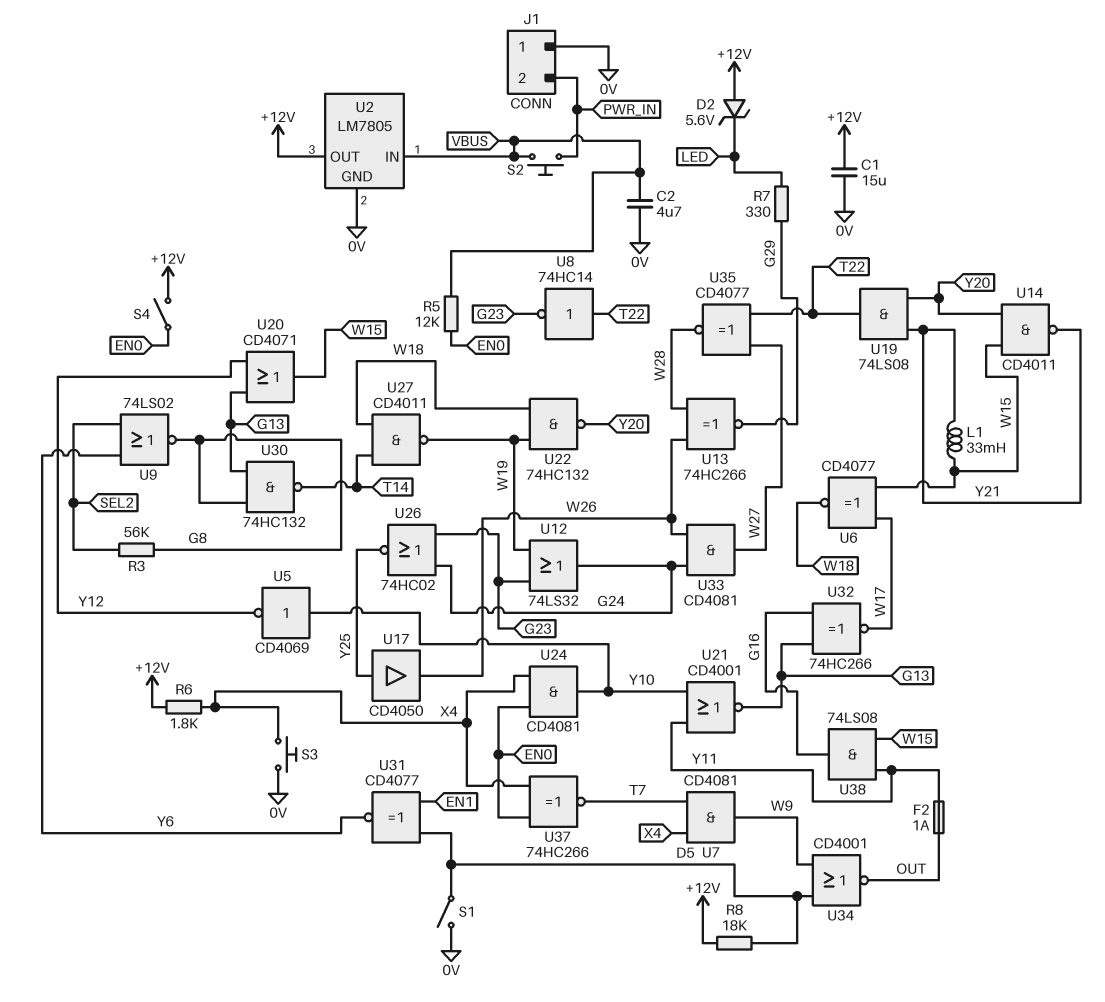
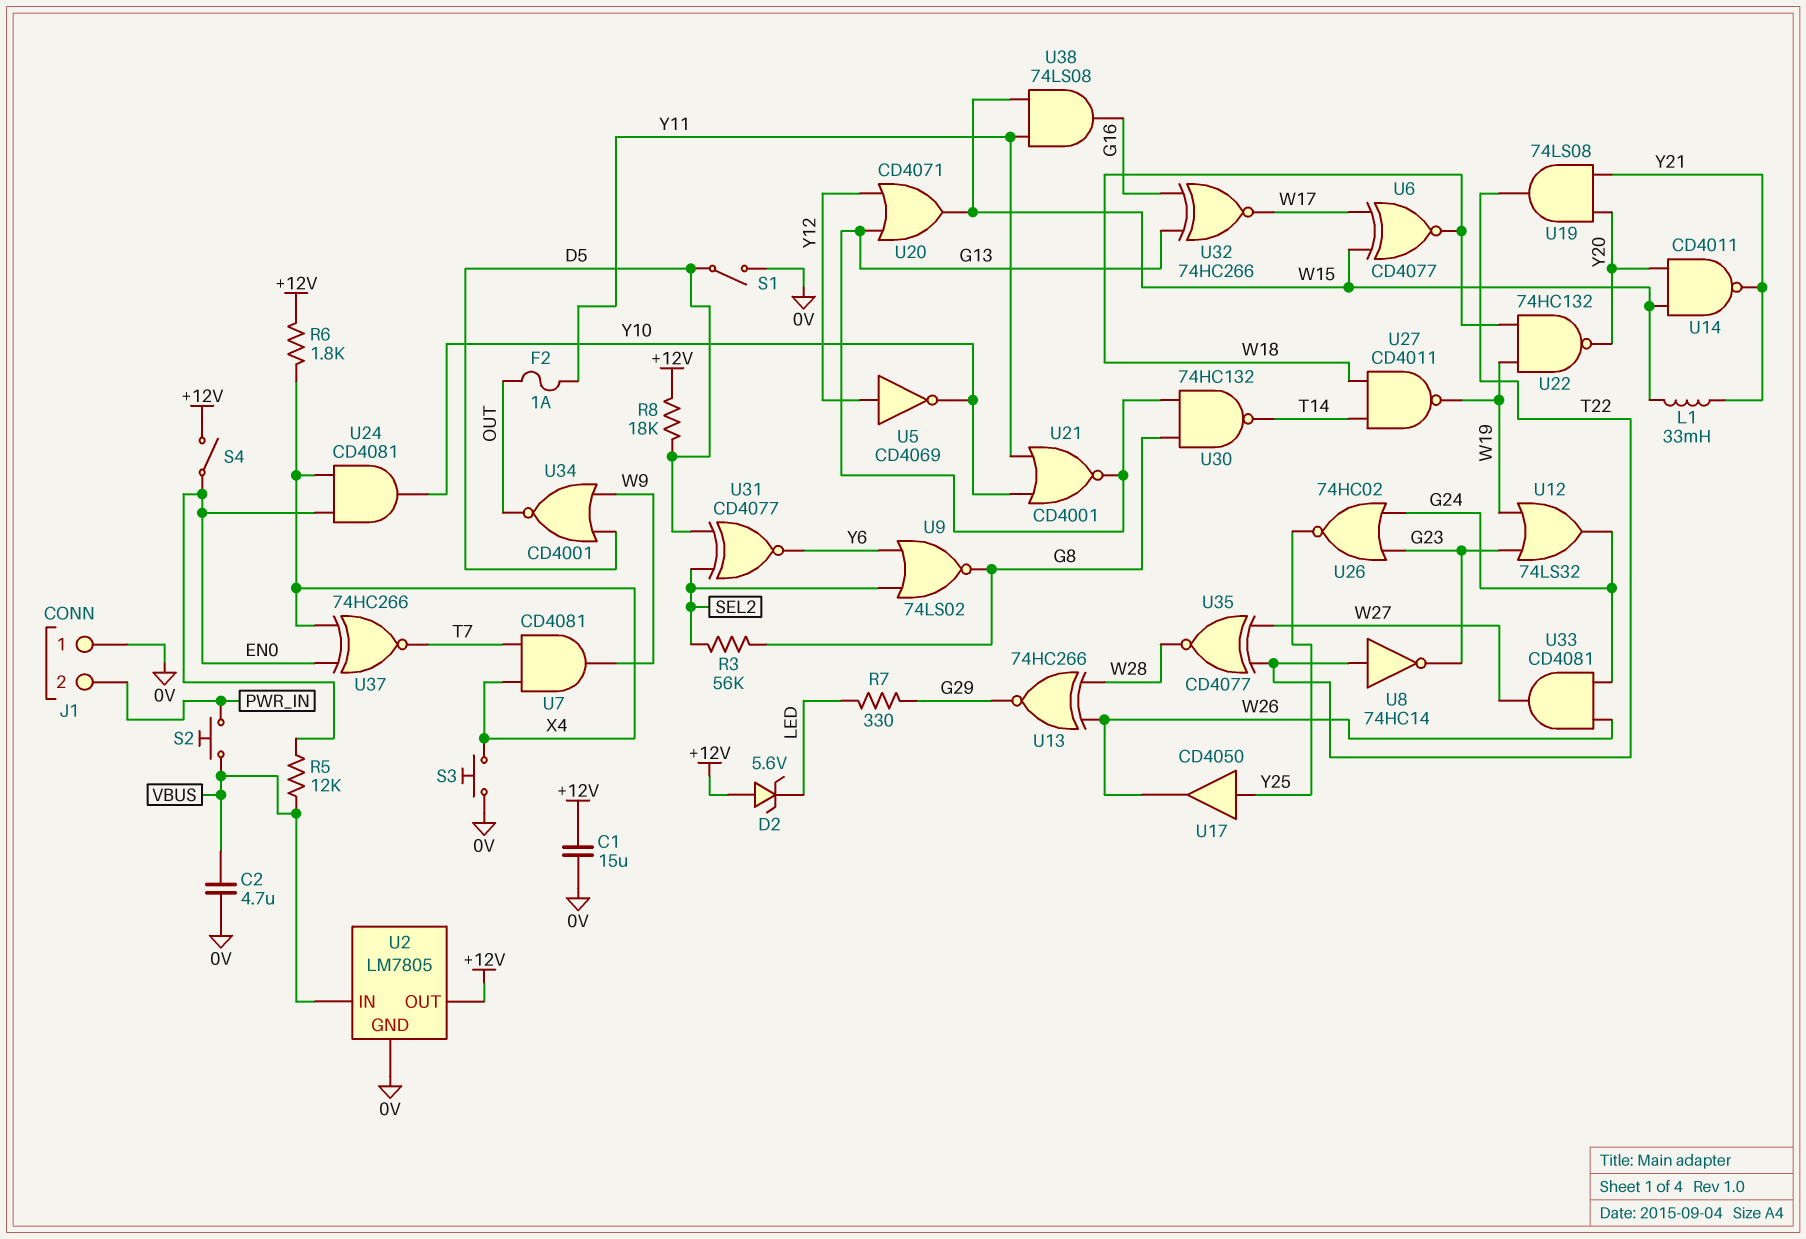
U5: NOT CD4069 (in Y10, out Y12) -> NOT CD4069 (in Y12, out Y10)
U31: XNOR CD4077 (in D5, in EN1, out Y6) -> XNOR CD4077 (in D5, in SEL2, out Y6)

